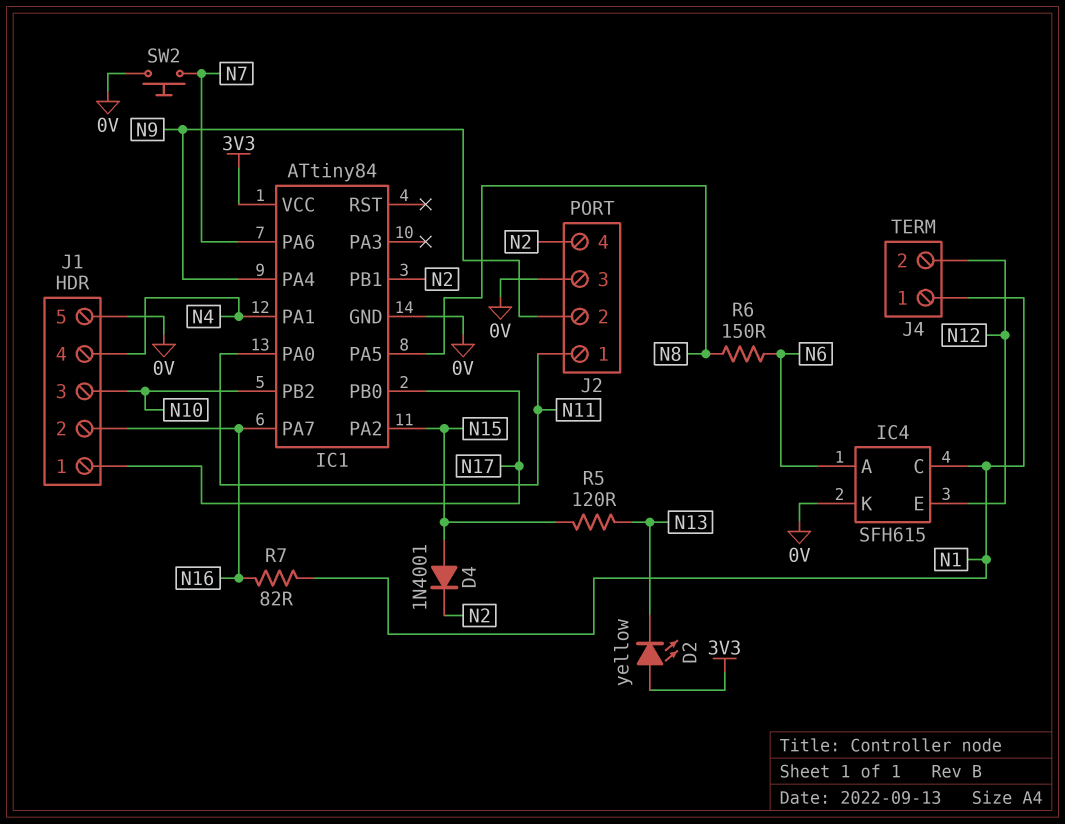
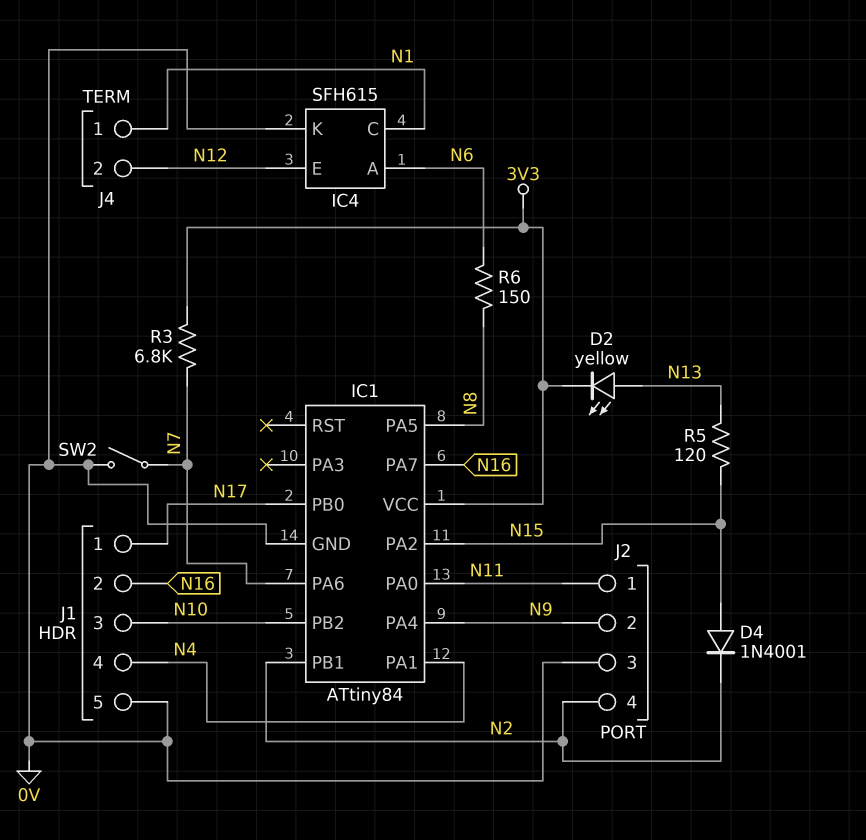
D2: LED yellow (A 3V3, K N13) -> LED yellow (A N13, K 3V3)
R3: none -> 6.8k (3V3, N7)
R7: 82 (N1, N16) -> none
SW2: button (0V, N7) -> switch (0V, N7)

